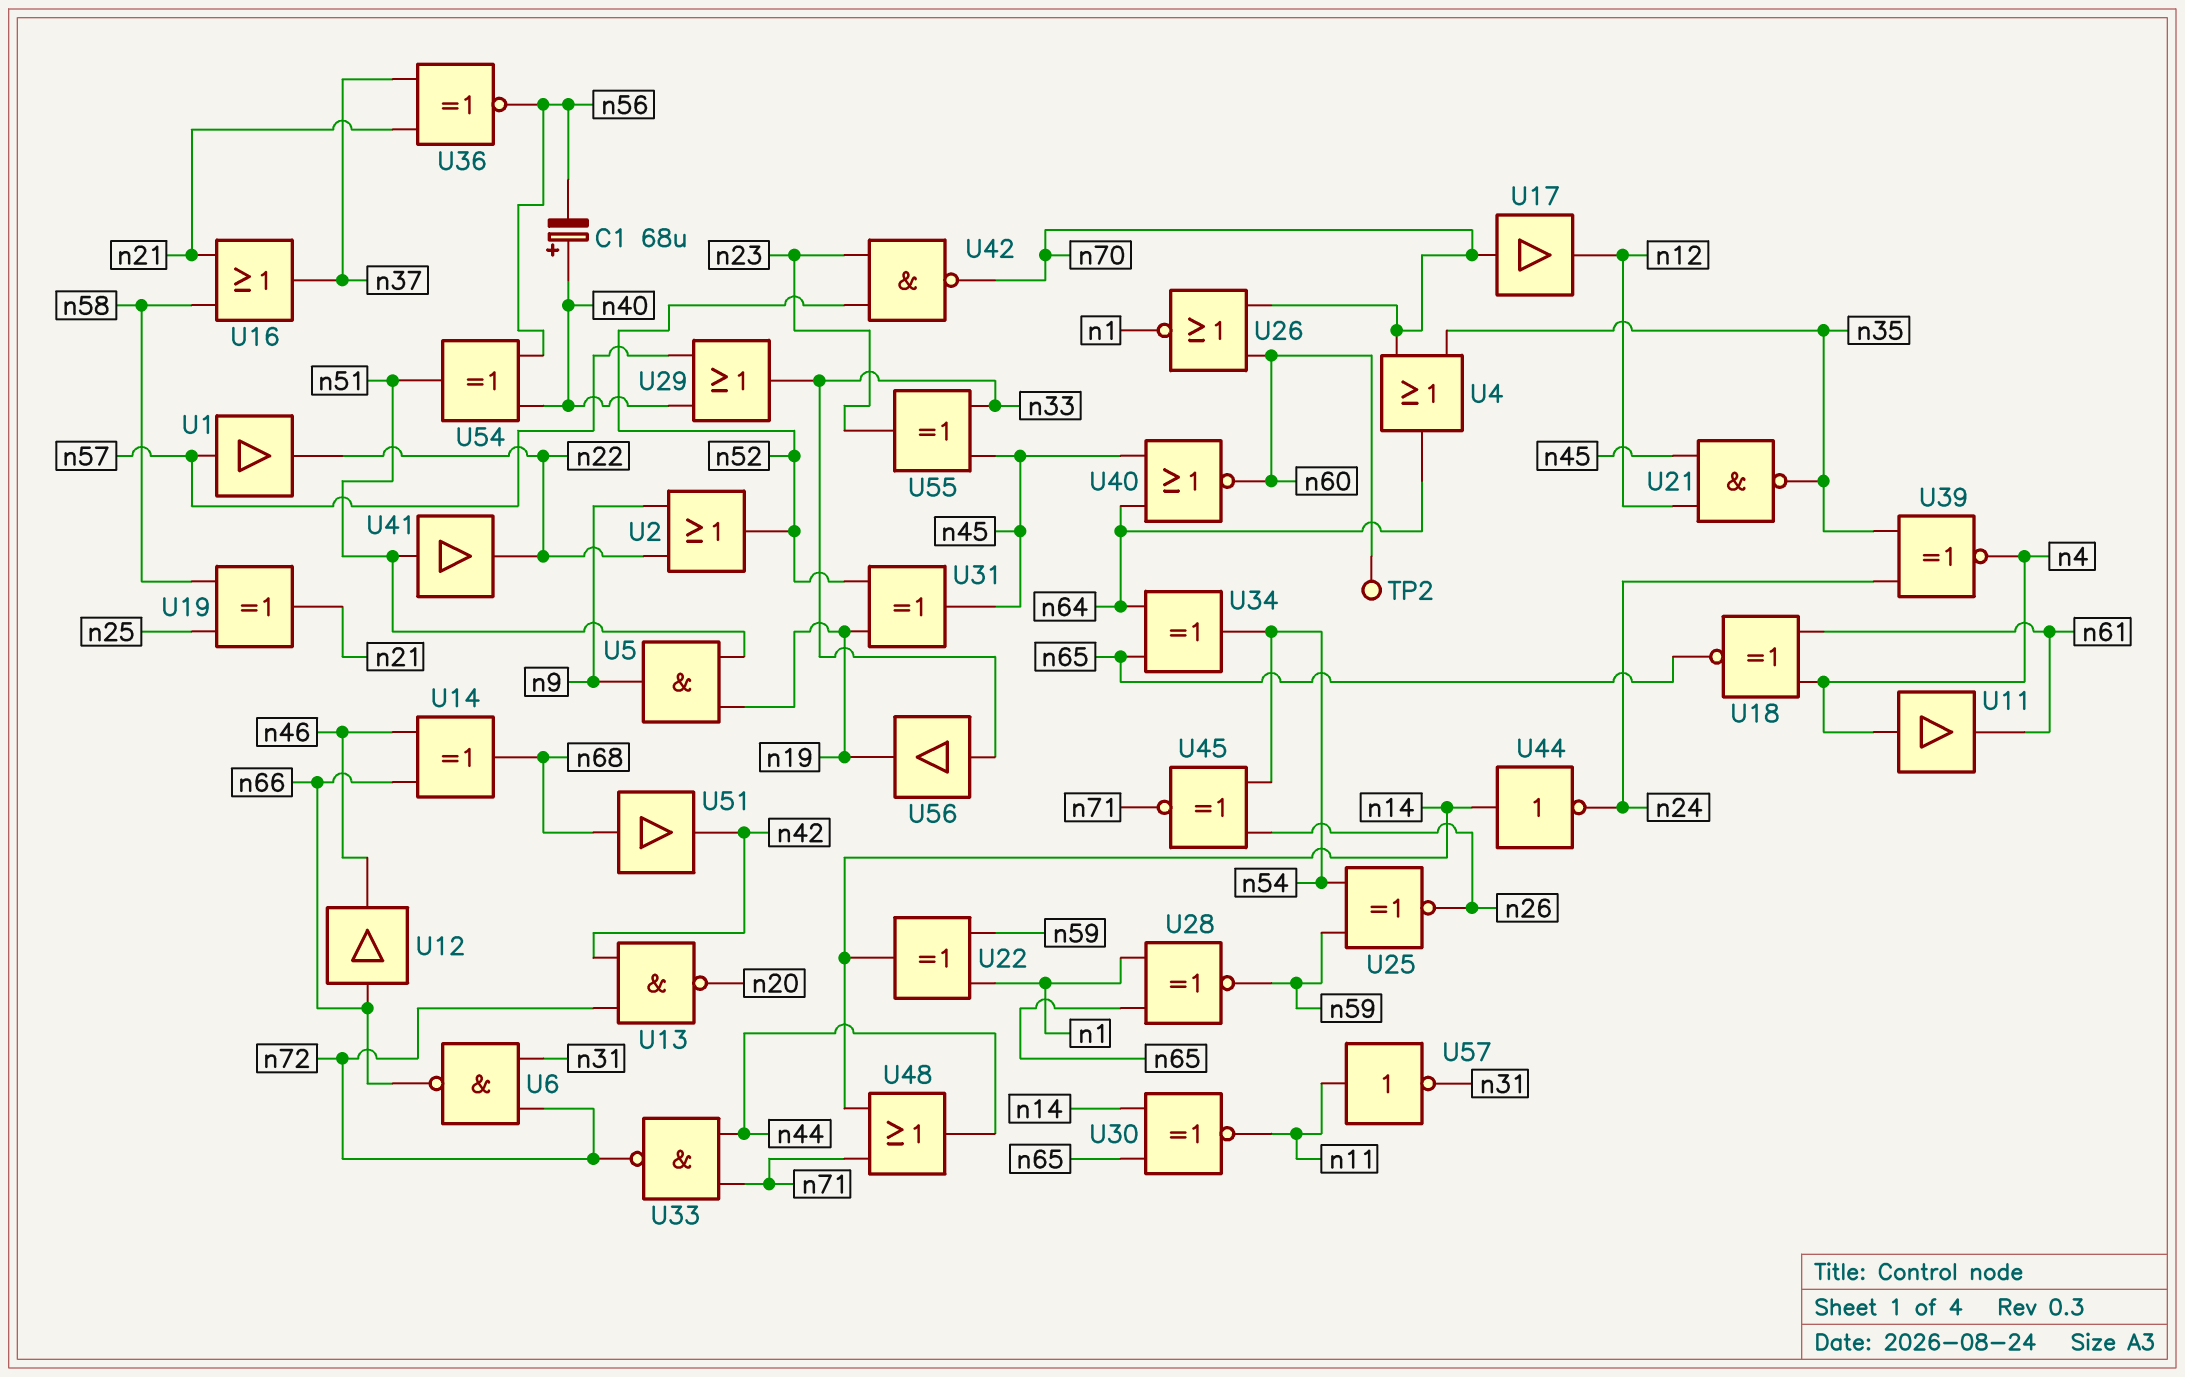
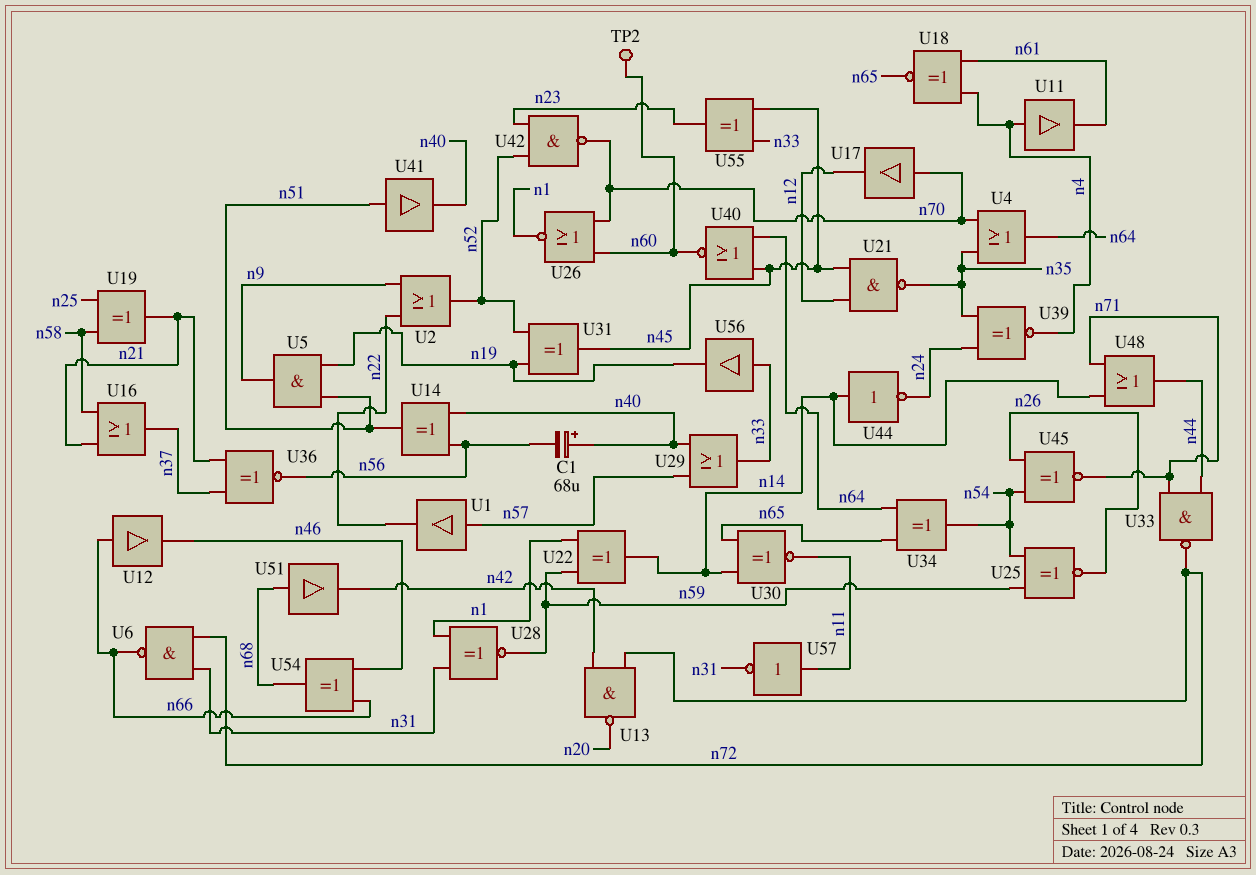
U14: XOR (in n46, in n66, out n68) -> XOR (in n40, in n56, out n51)
U28: XNOR (in n1, in n65, out n59) -> XNOR (in n1, in n31, out n59)
U41: buffer (in n51, out n22) -> buffer (in n51, out n40)
U54: XOR (in n40, in n56, out n51) -> XOR (in n46, in n66, out n68)

